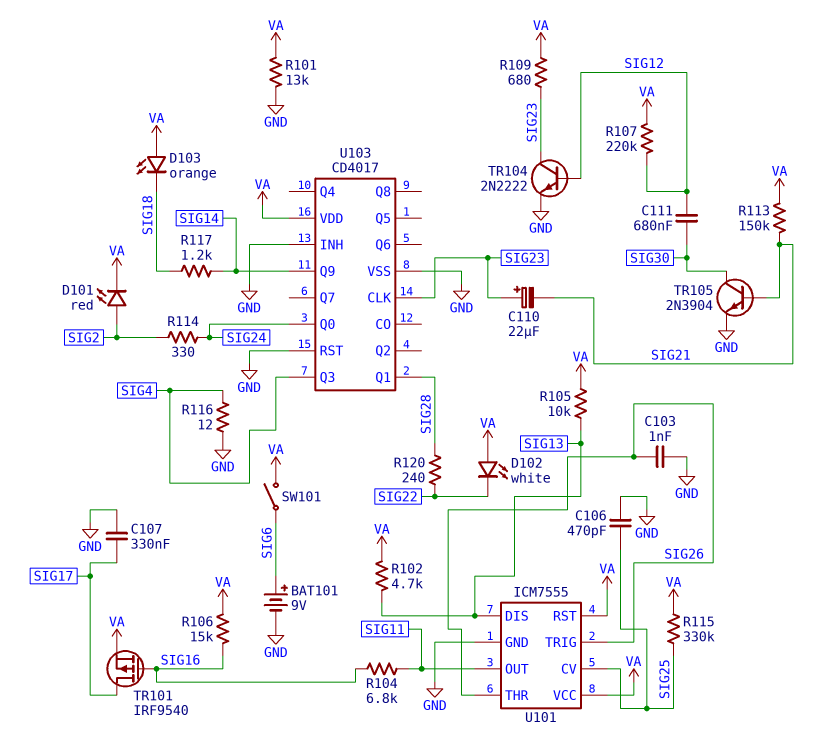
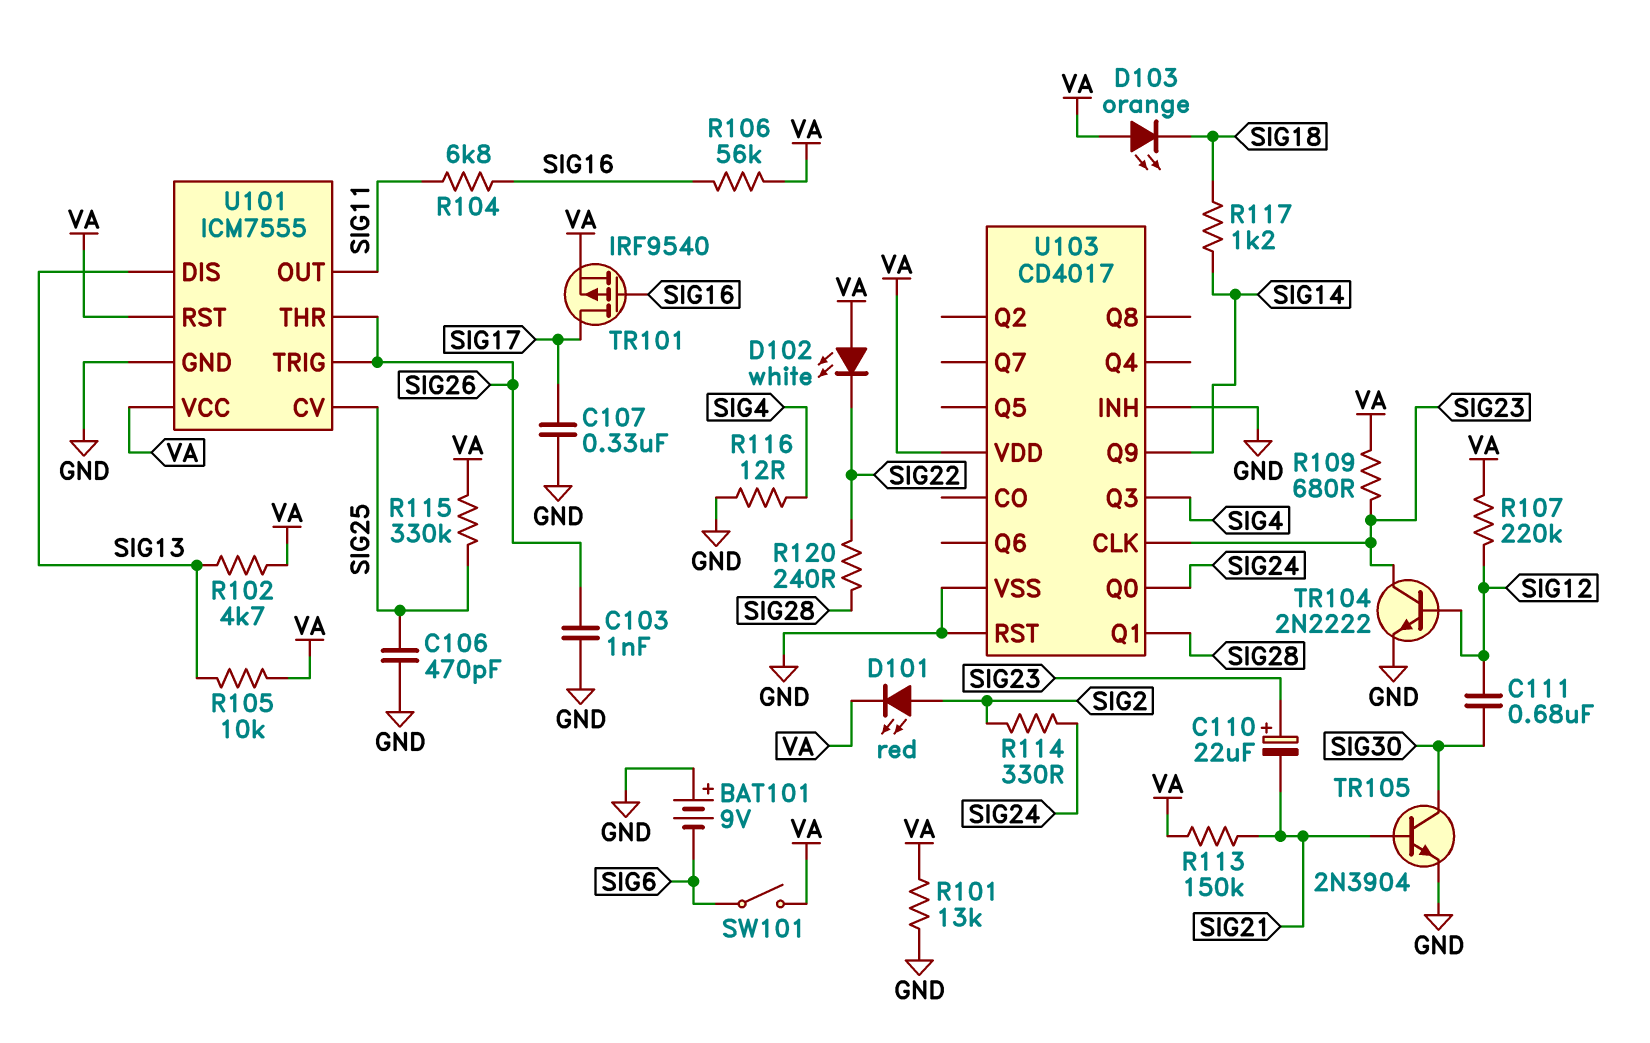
BAT101: 9V (plus SIG6, minus GND) -> 9V (plus GND, minus SIG6)
R106: 15k (SIG16, VA) -> 56k (SIG16, VA)

